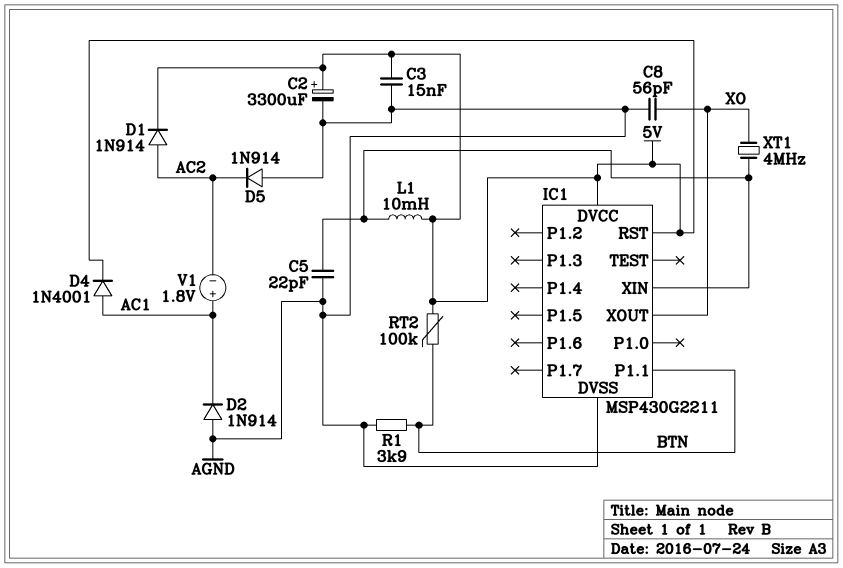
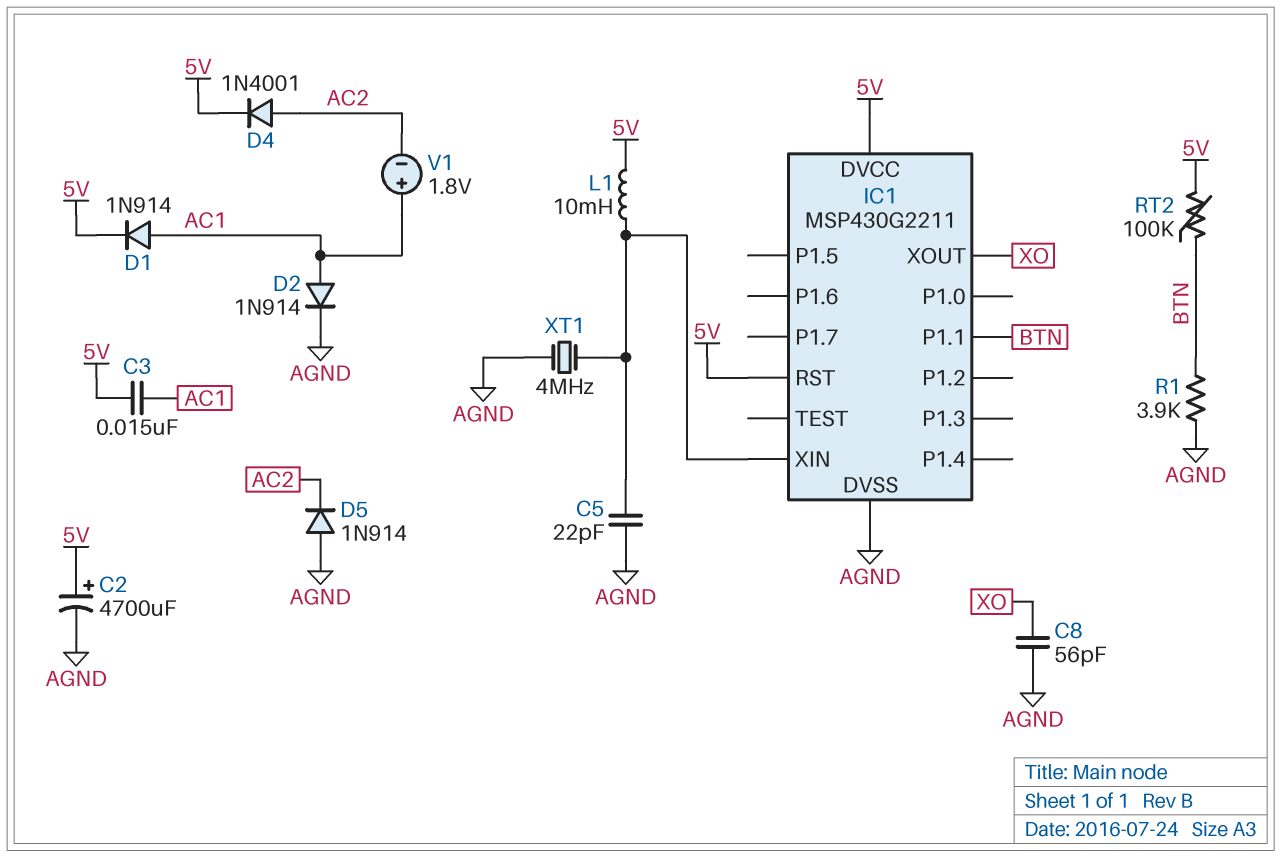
C2: 3300uF (plus 5V, minus AGND) -> 4700uF (plus 5V, minus AGND)
C3: 15nF (5V, AGND) -> 15nF (5V, AC1)
D1: diode 1N914 (A AC2, K 5V) -> diode 1N914 (A AC1, K 5V)
D2: diode 1N914 (A AGND, K AC1) -> diode 1N914 (A AC1, K AGND)
D4: diode 1N4001 (A AC1, K 5V) -> diode 1N4001 (A AC2, K 5V)
XT1: 4MHz (IC1/XIN, XO) -> 4MHz (AGND, IC1/XIN)

